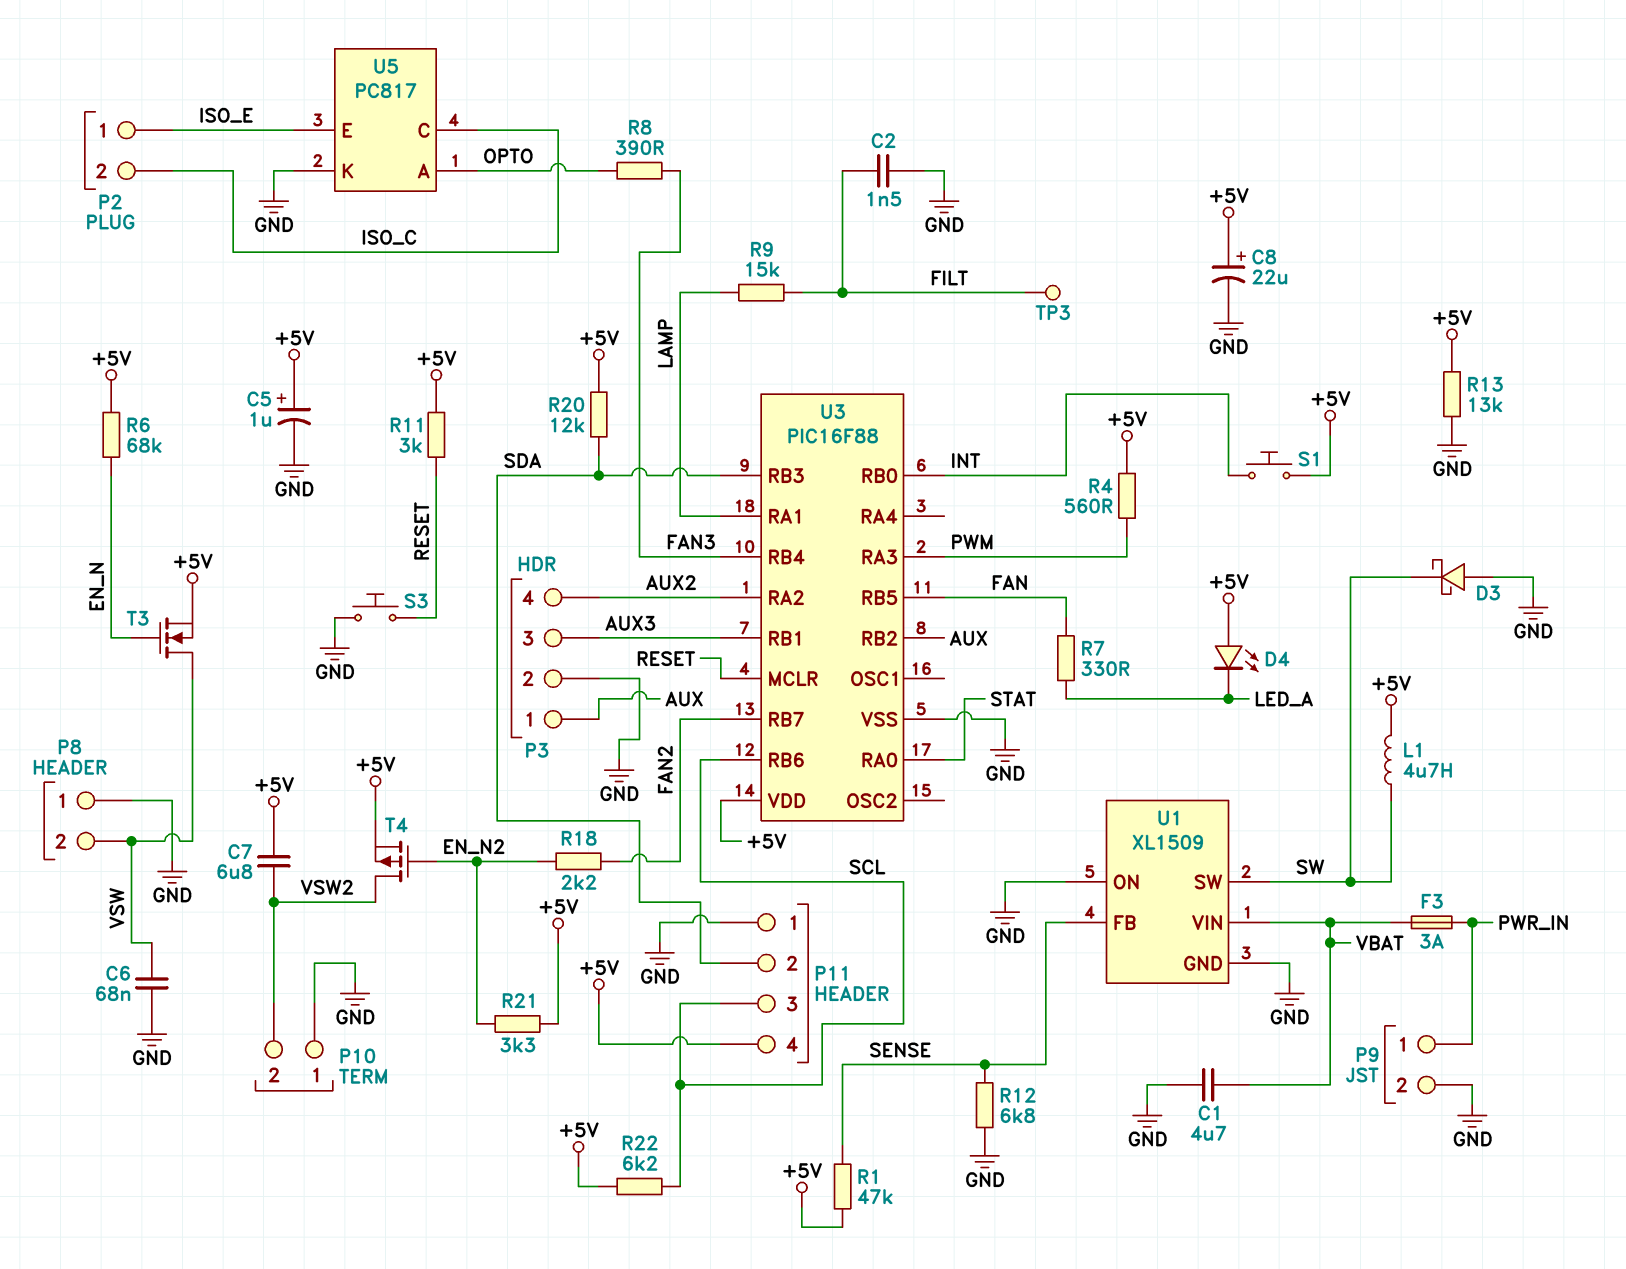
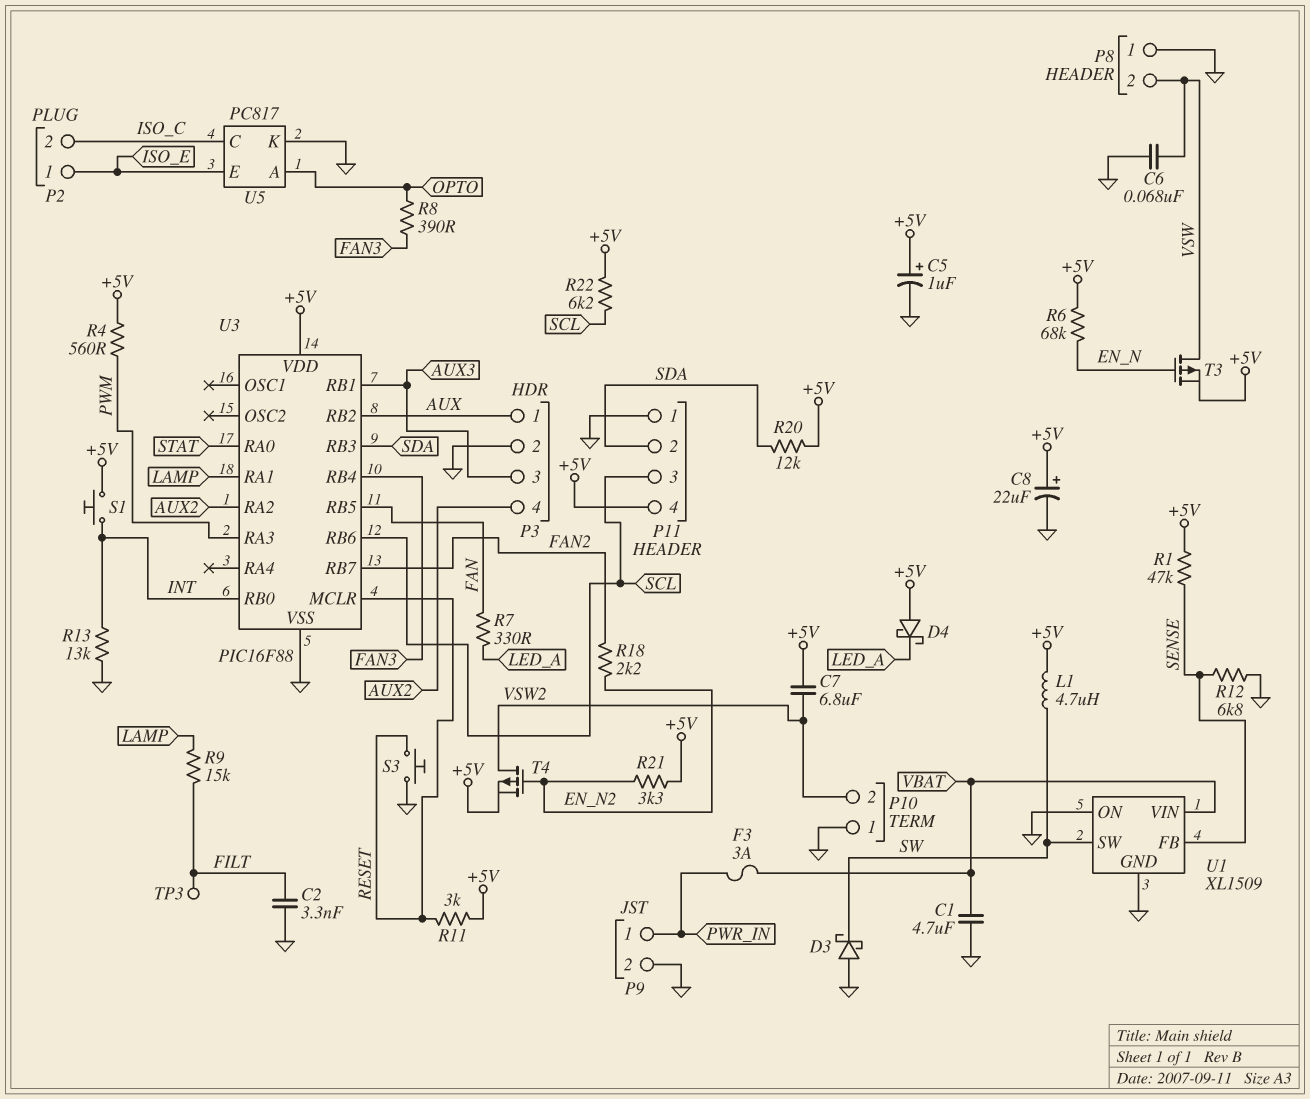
C2: 1.5nF (FILT, GND) -> 3.3nF (FILT, GND)
D4: LED (A +5V, K LED_A) -> schottky (A +5V, K LED_A)
R13: 13k (+5V, GND) -> 13k (GND, INT)
T3: NMOS (G EN_N, D VSW, S +5V) -> PMOS (G EN_N, D VSW, S +5V)

